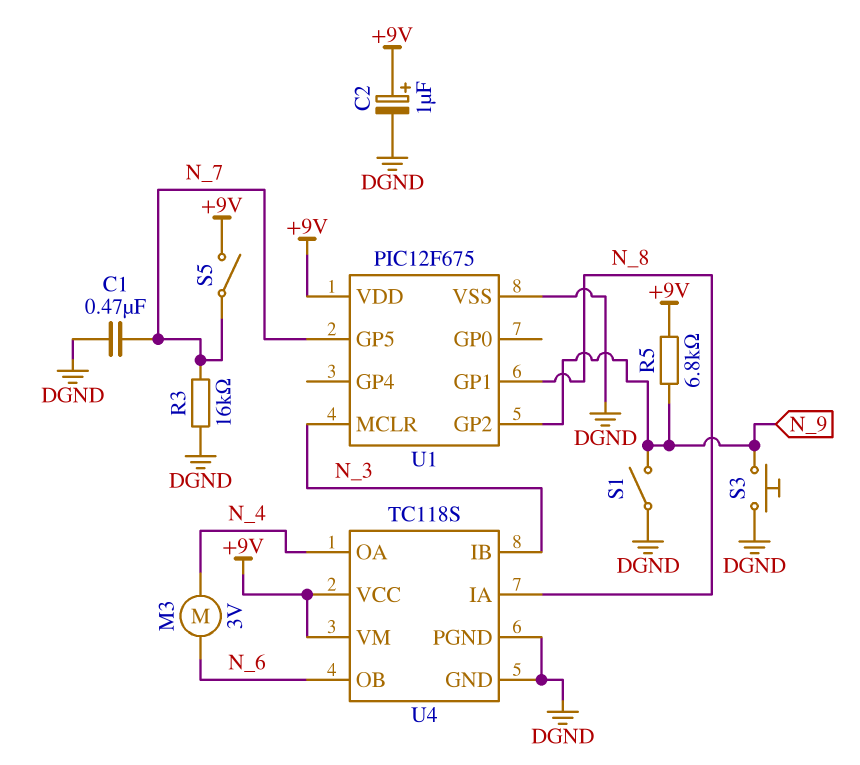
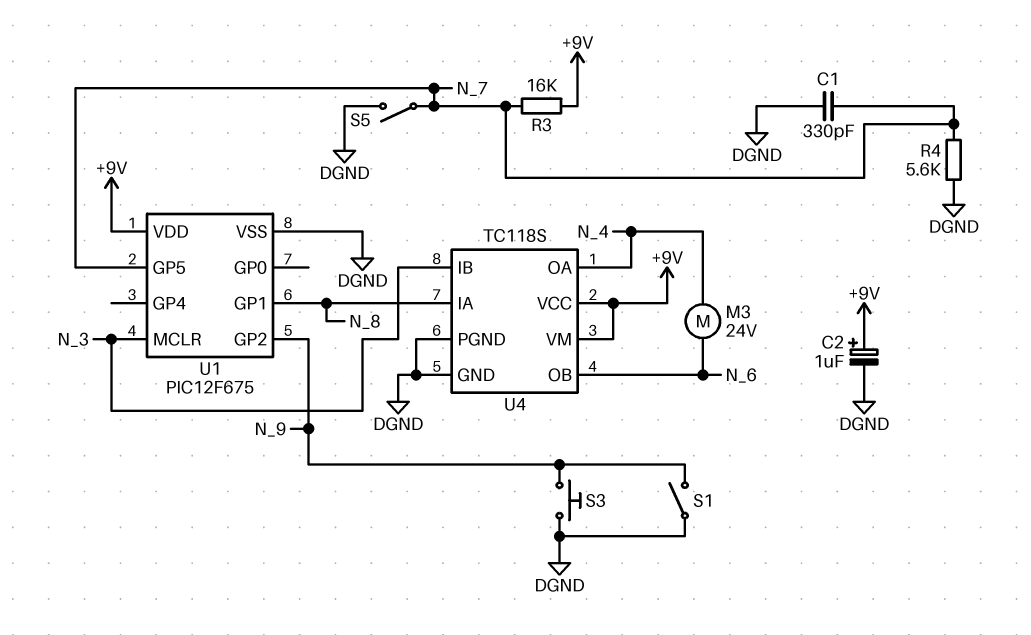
C1: 470nF (DGND, N_7) -> 330pF (DGND, N_7)
M3: motor 3V (N_4, N_6) -> motor 24V (N_4, N_6)
R3: 16k (DGND, N_7) -> 16k (+9V, N_7)
R4: none -> 5.6k (DGND, N_7)
R5: 6.8k (+9V, N_9) -> none
S5: switch (+9V, N_7) -> switch (DGND, N_7)

